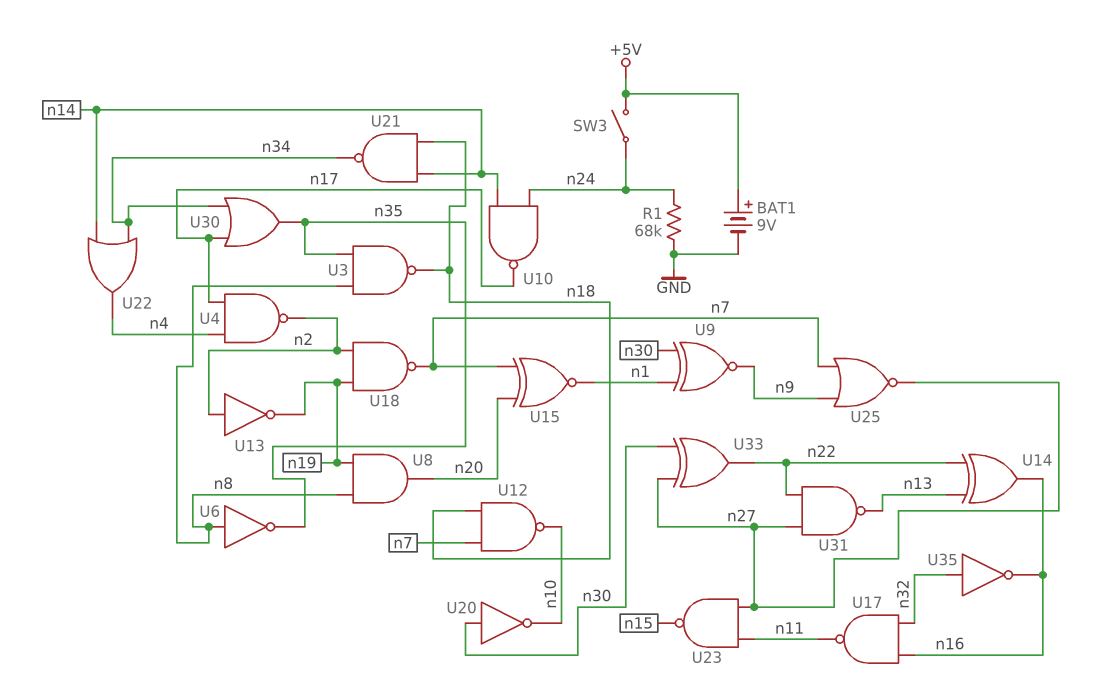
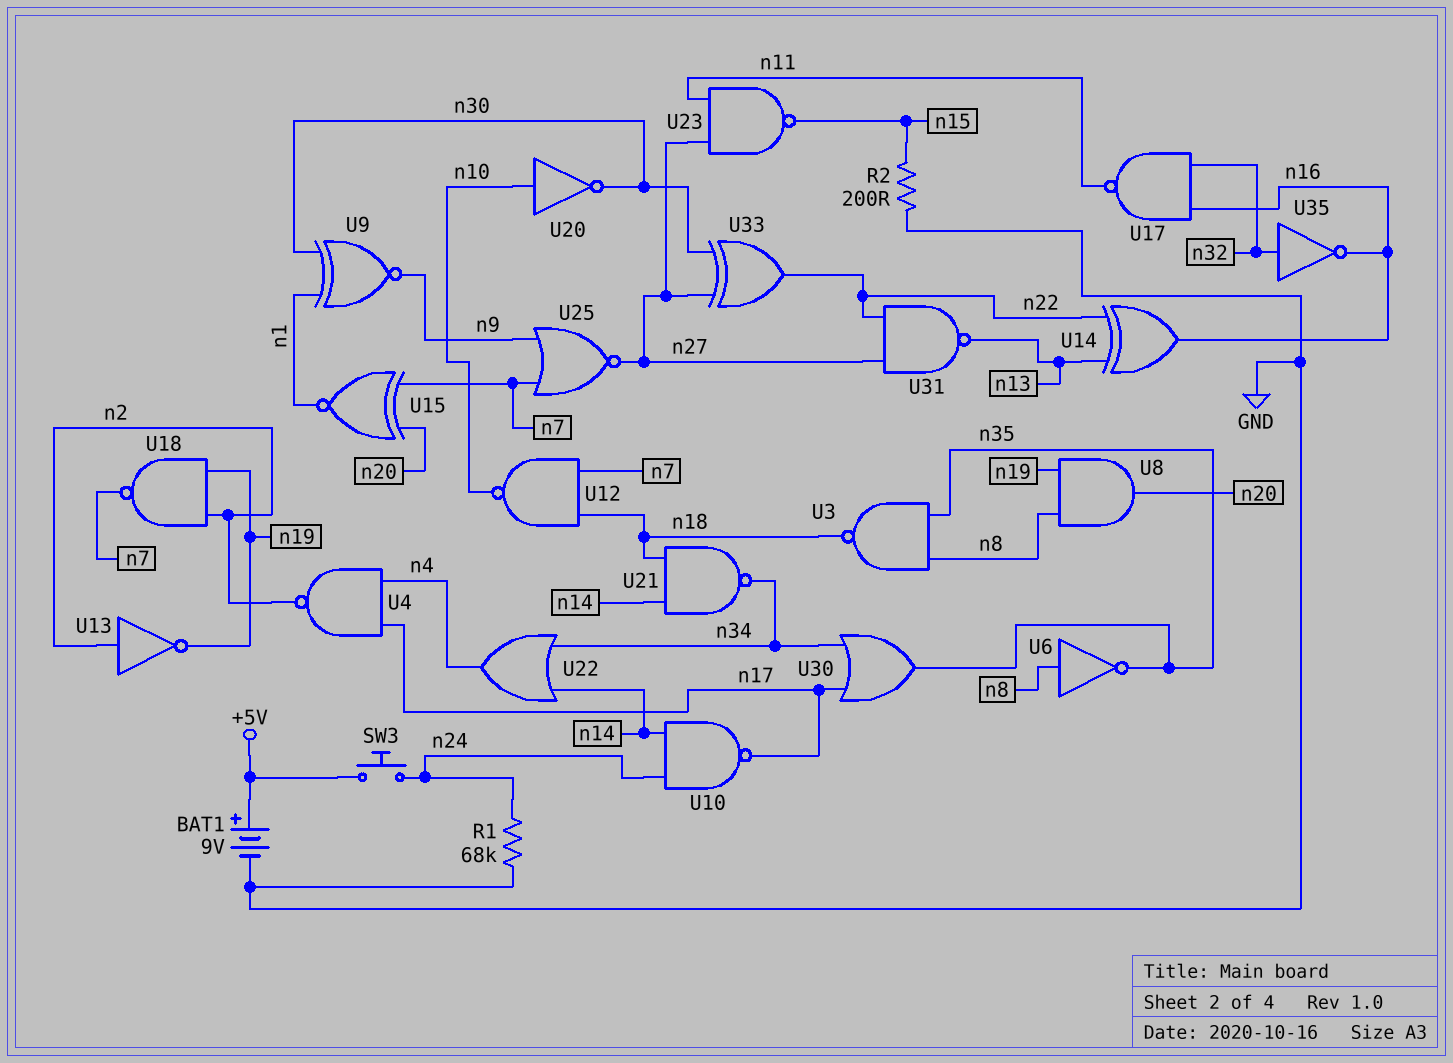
R2: none -> 200 (GND, n15)
SW3: switch (+5V, n24) -> button (+5V, n24)
U20: NOT (in n30, out n10) -> NOT (in n10, out n30)

